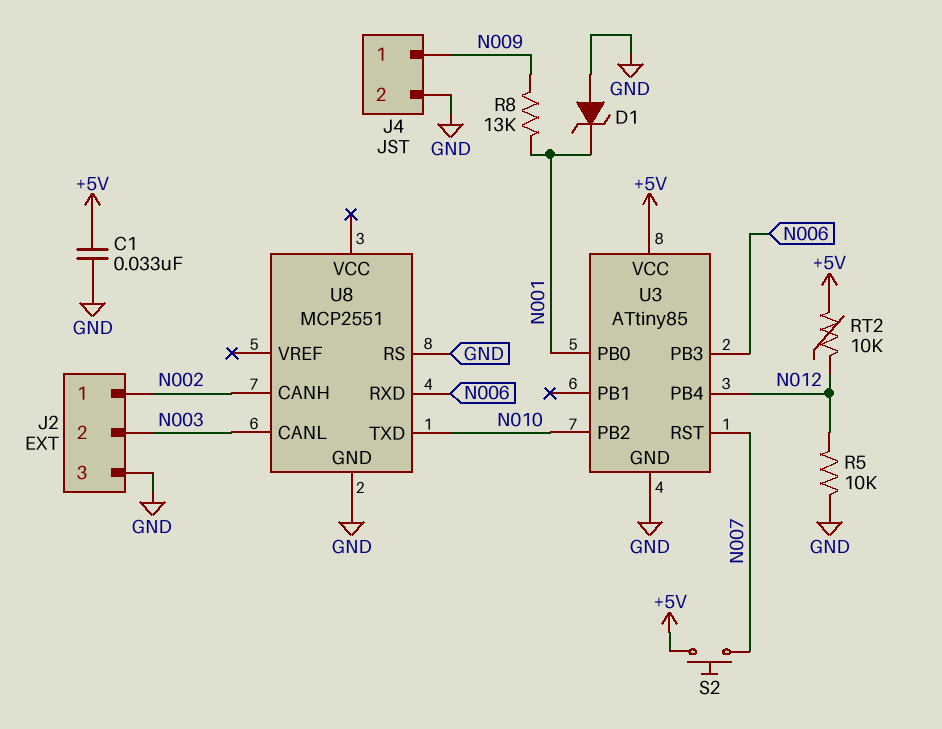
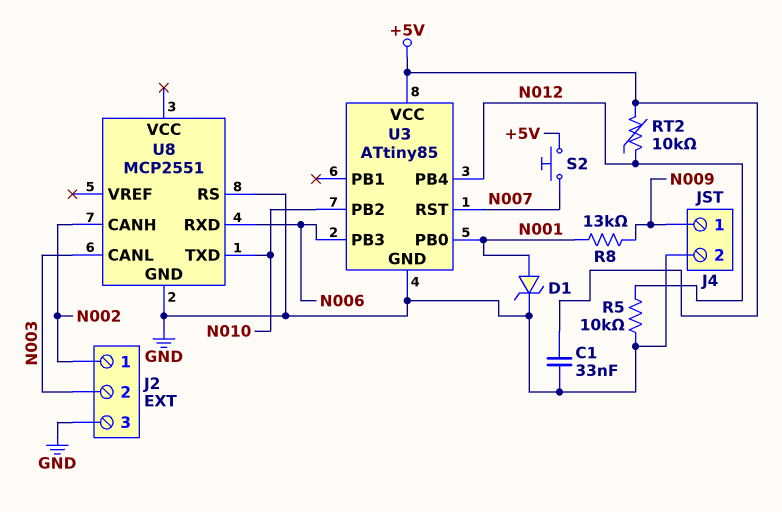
D1: zener (A GND, K N001) -> zener (A N001, K GND)

